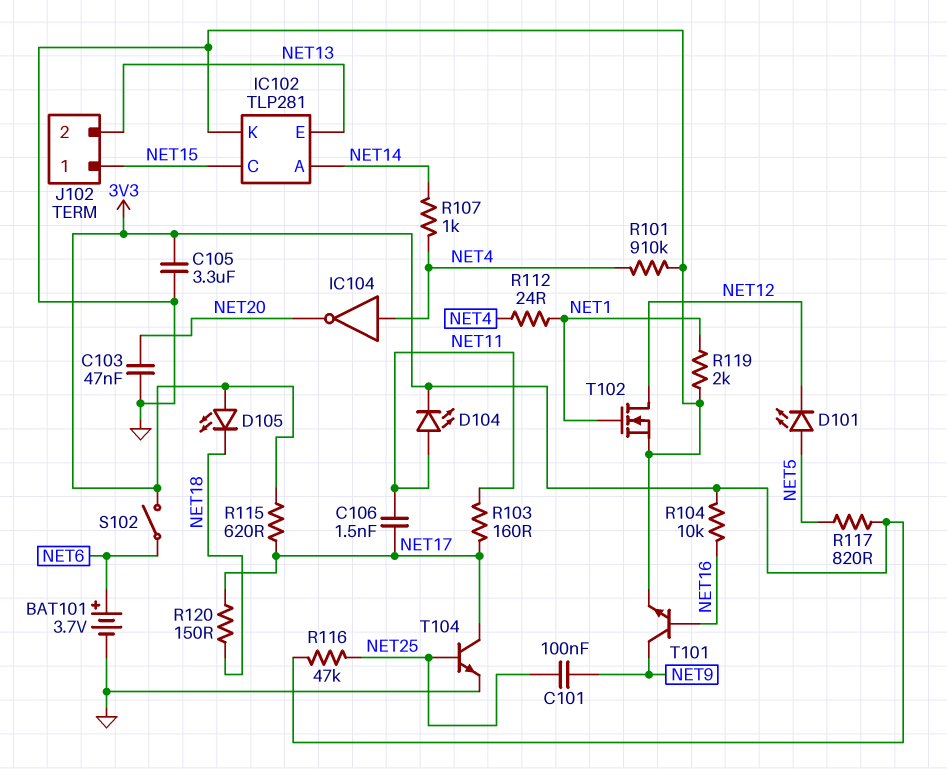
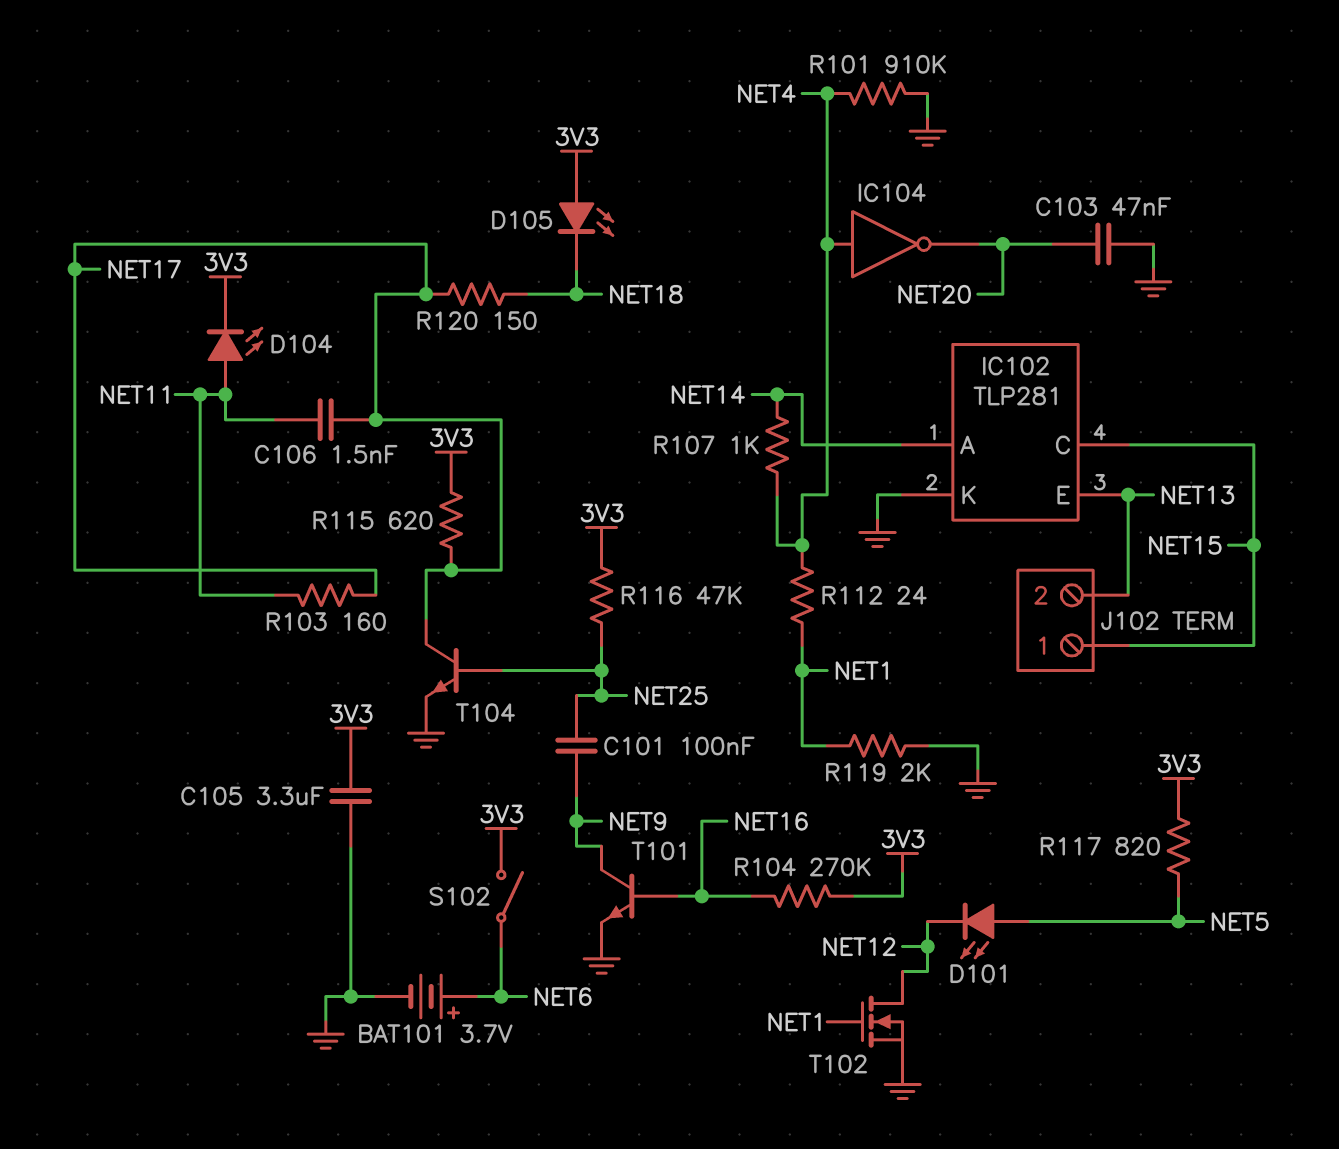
R104: 10k (3V3, NET16) -> 270k (3V3, NET16)

